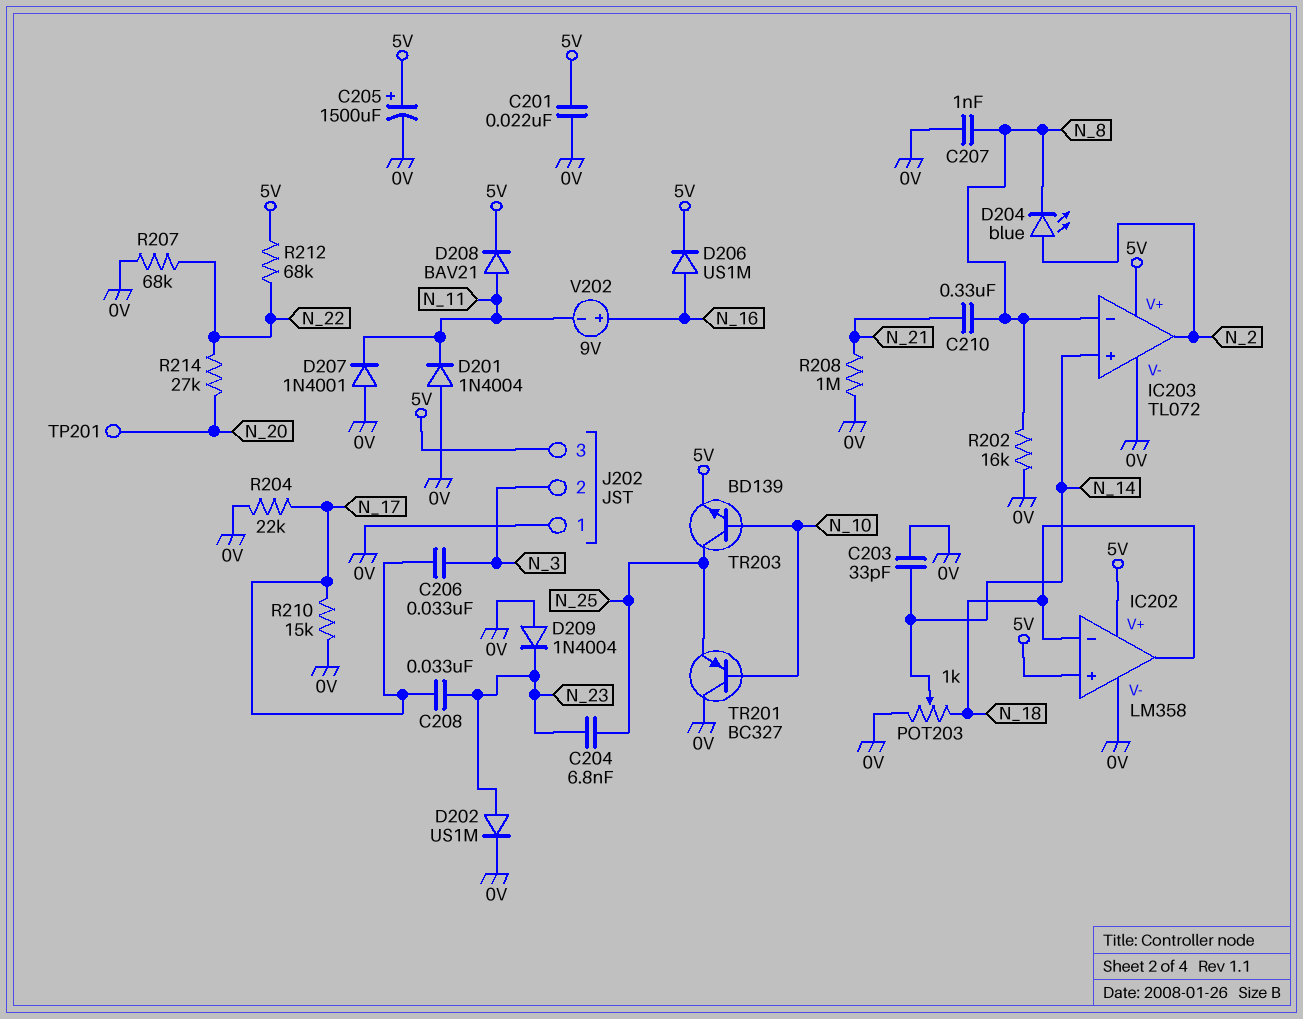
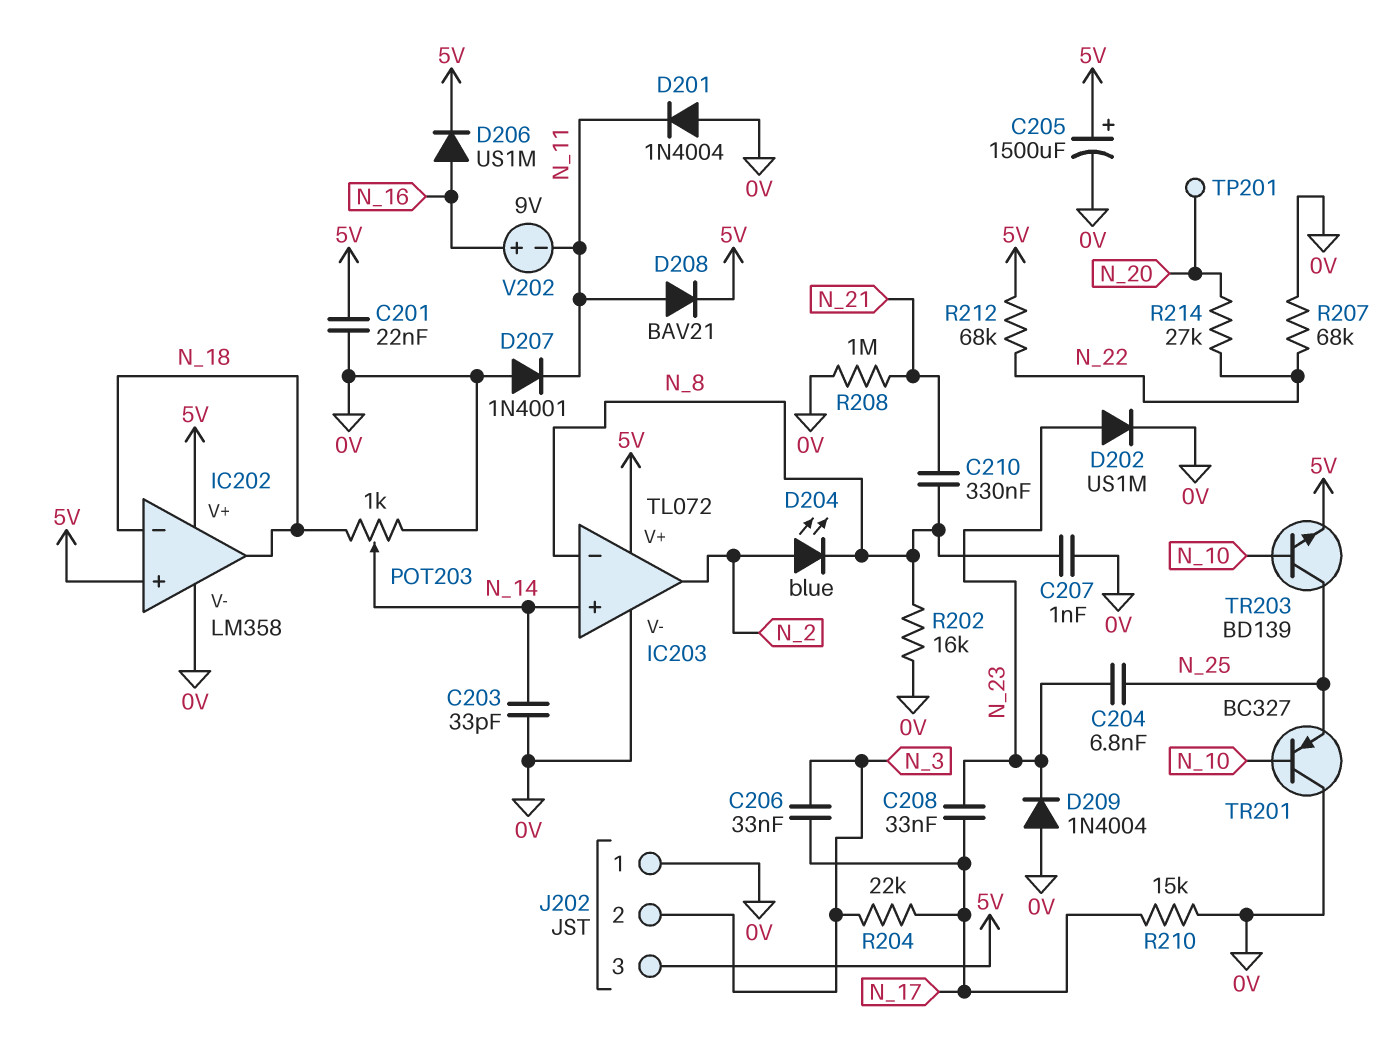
R204: 22k (0V, N_17) -> 22k (N_3, N_17)

